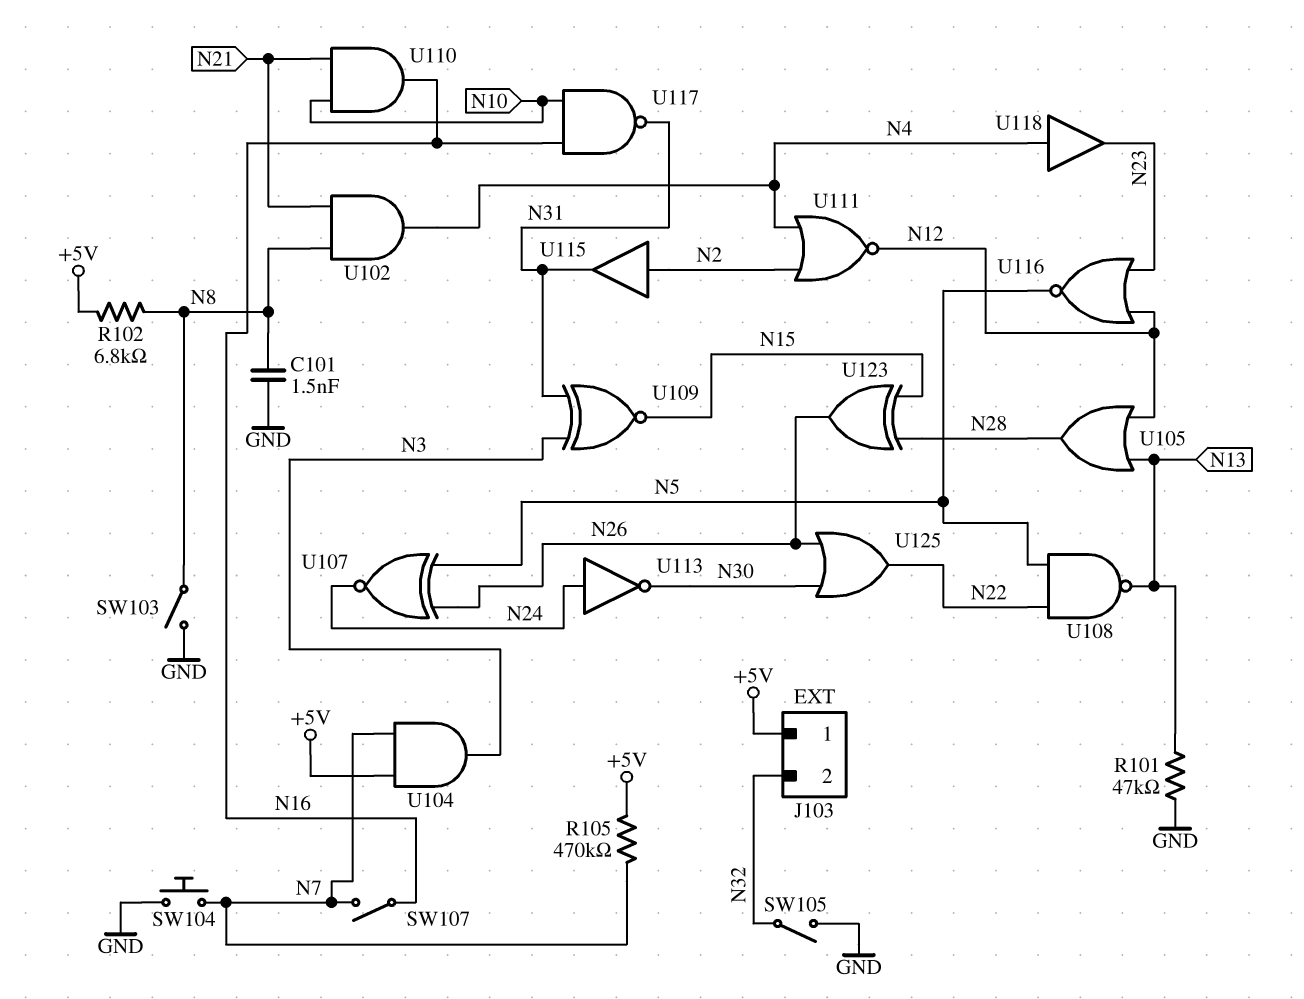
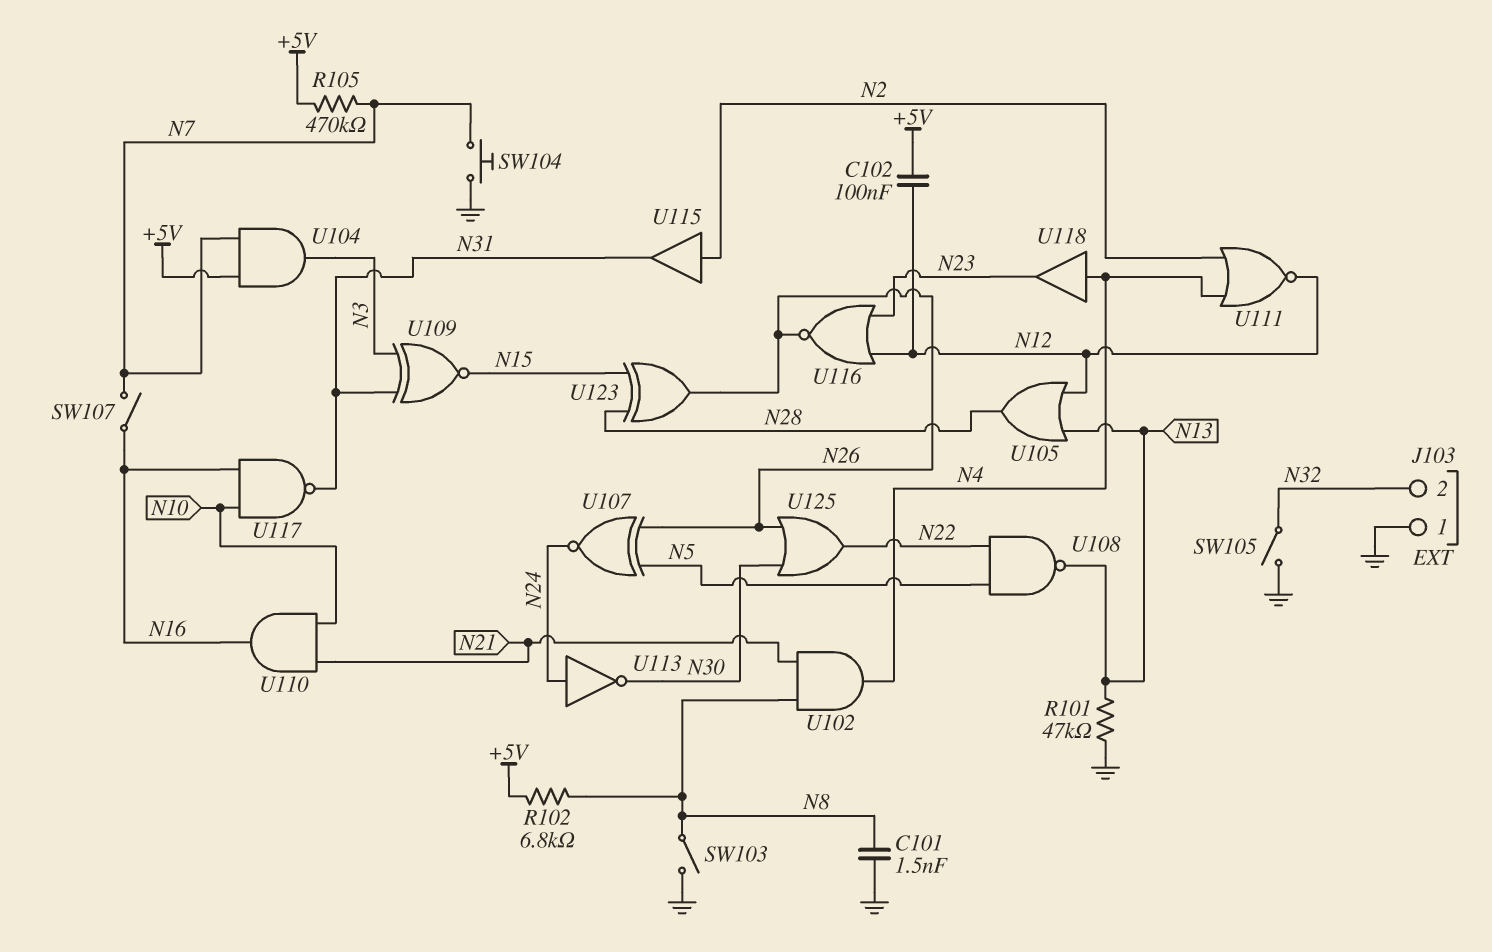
C102: none -> 100nF (+5V, N12)
J103 pin 1: +5V -> GND
U116: NOR (in N12, in N23, out N5) -> NOR (in N12, in N23, out N26)

